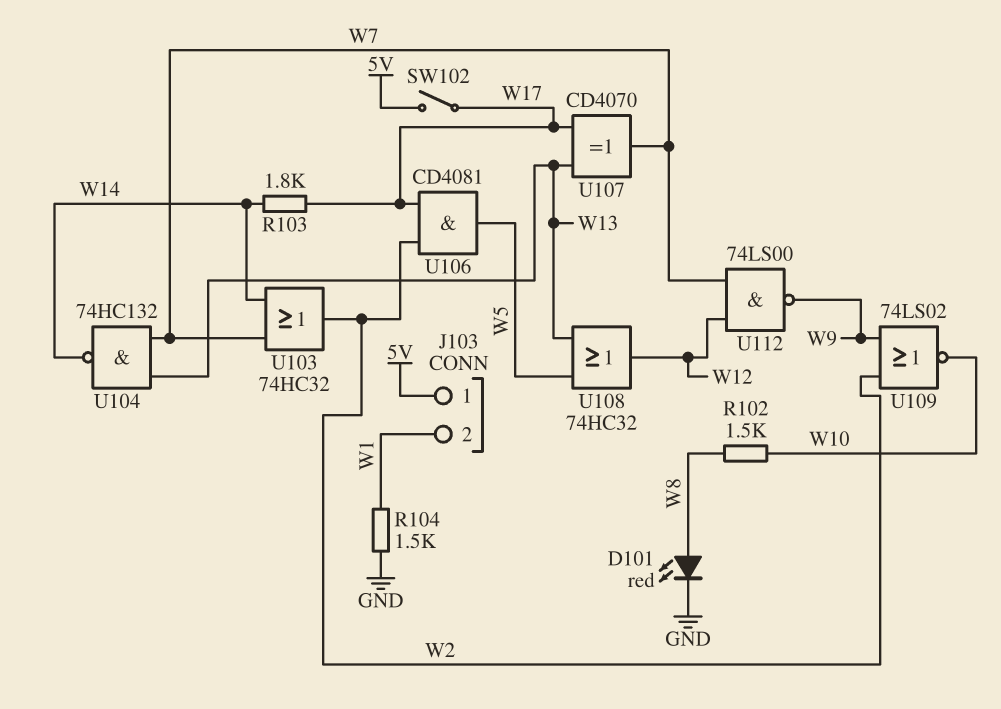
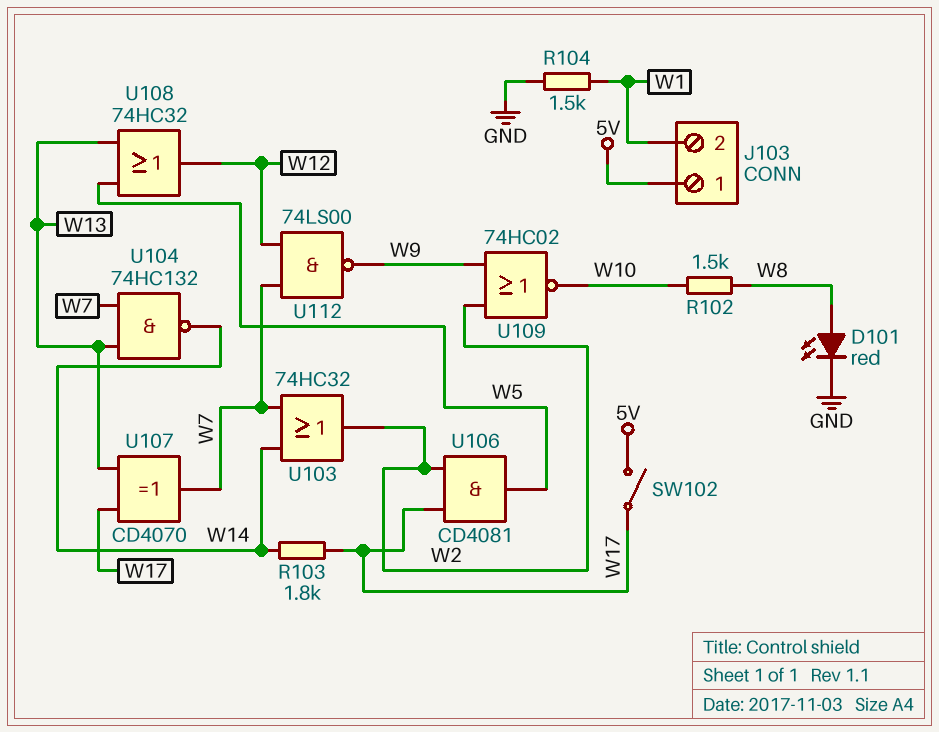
U109: NOR 74LS02 (in W2, in W9, out W10) -> NOR 74HC02 (in W2, in W9, out W10)

